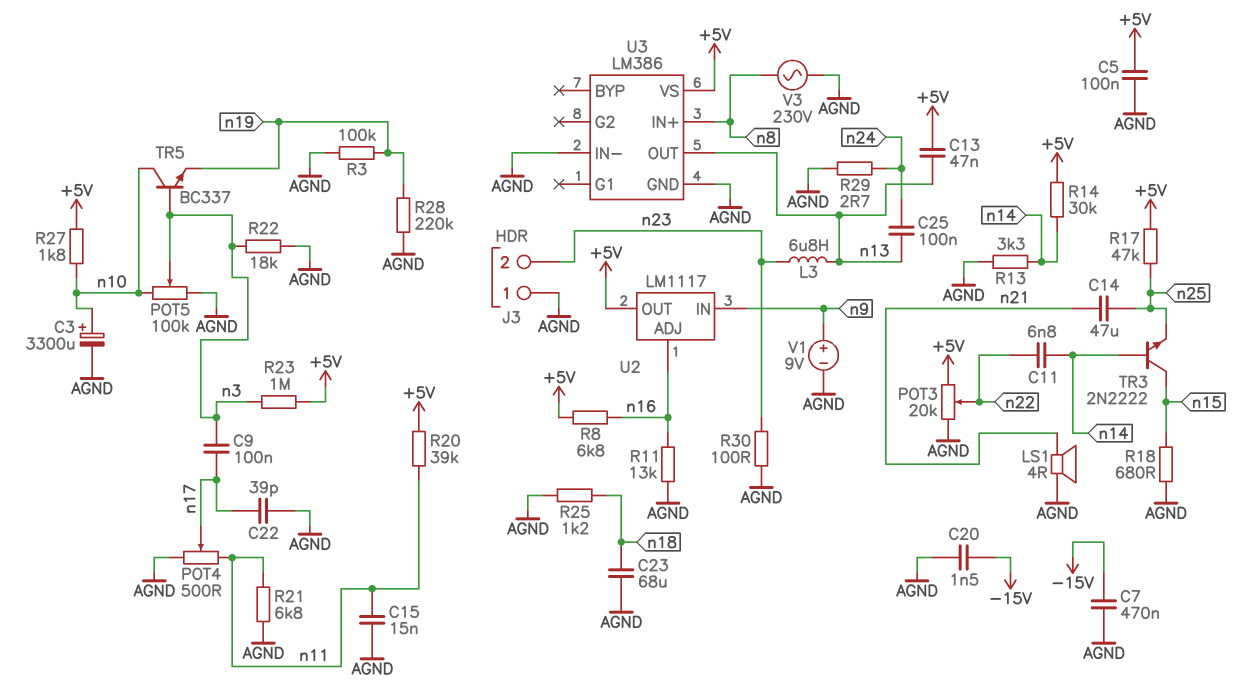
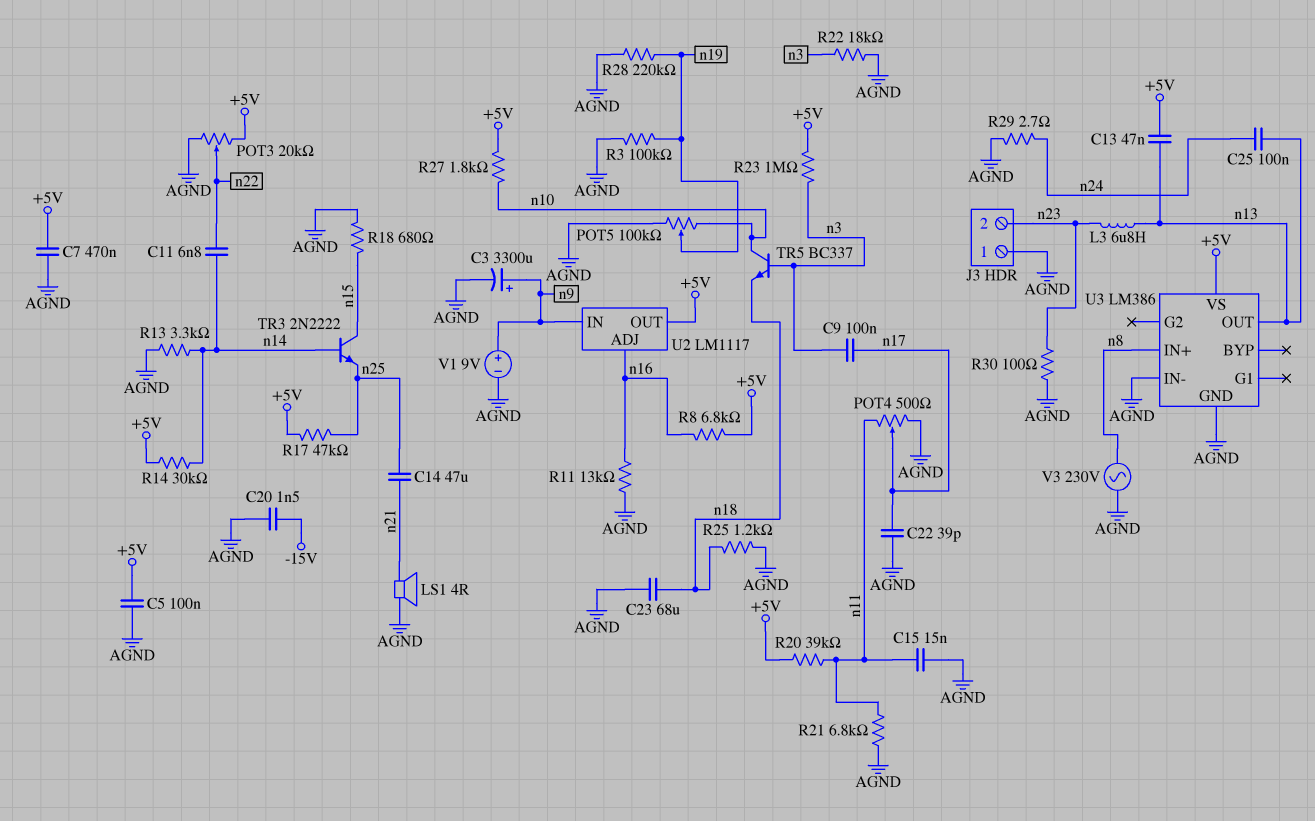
C3: 3300uF (plus n10, minus AGND) -> 3300uF (plus n9, minus AGND)
C7: 470nF (-15V, AGND) -> 470nF (+5V, AGND)
POT5: 100k (AGND, n10, wiper n3) -> 100k (AGND, n10, wiper n19)
TR5: NPN BC337 (B n3, C n10, E n19) -> NPN BC337 (B n3, C n10, E n18)

